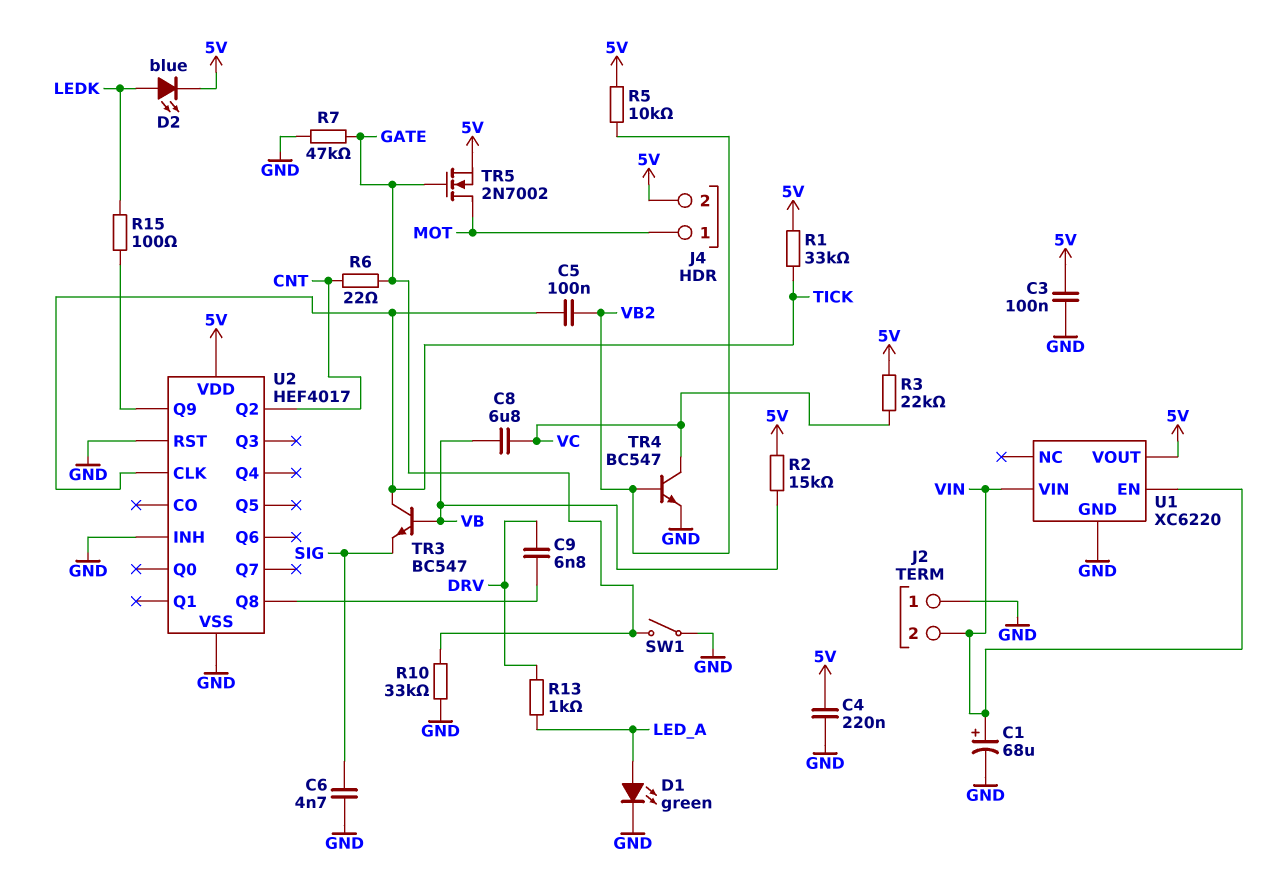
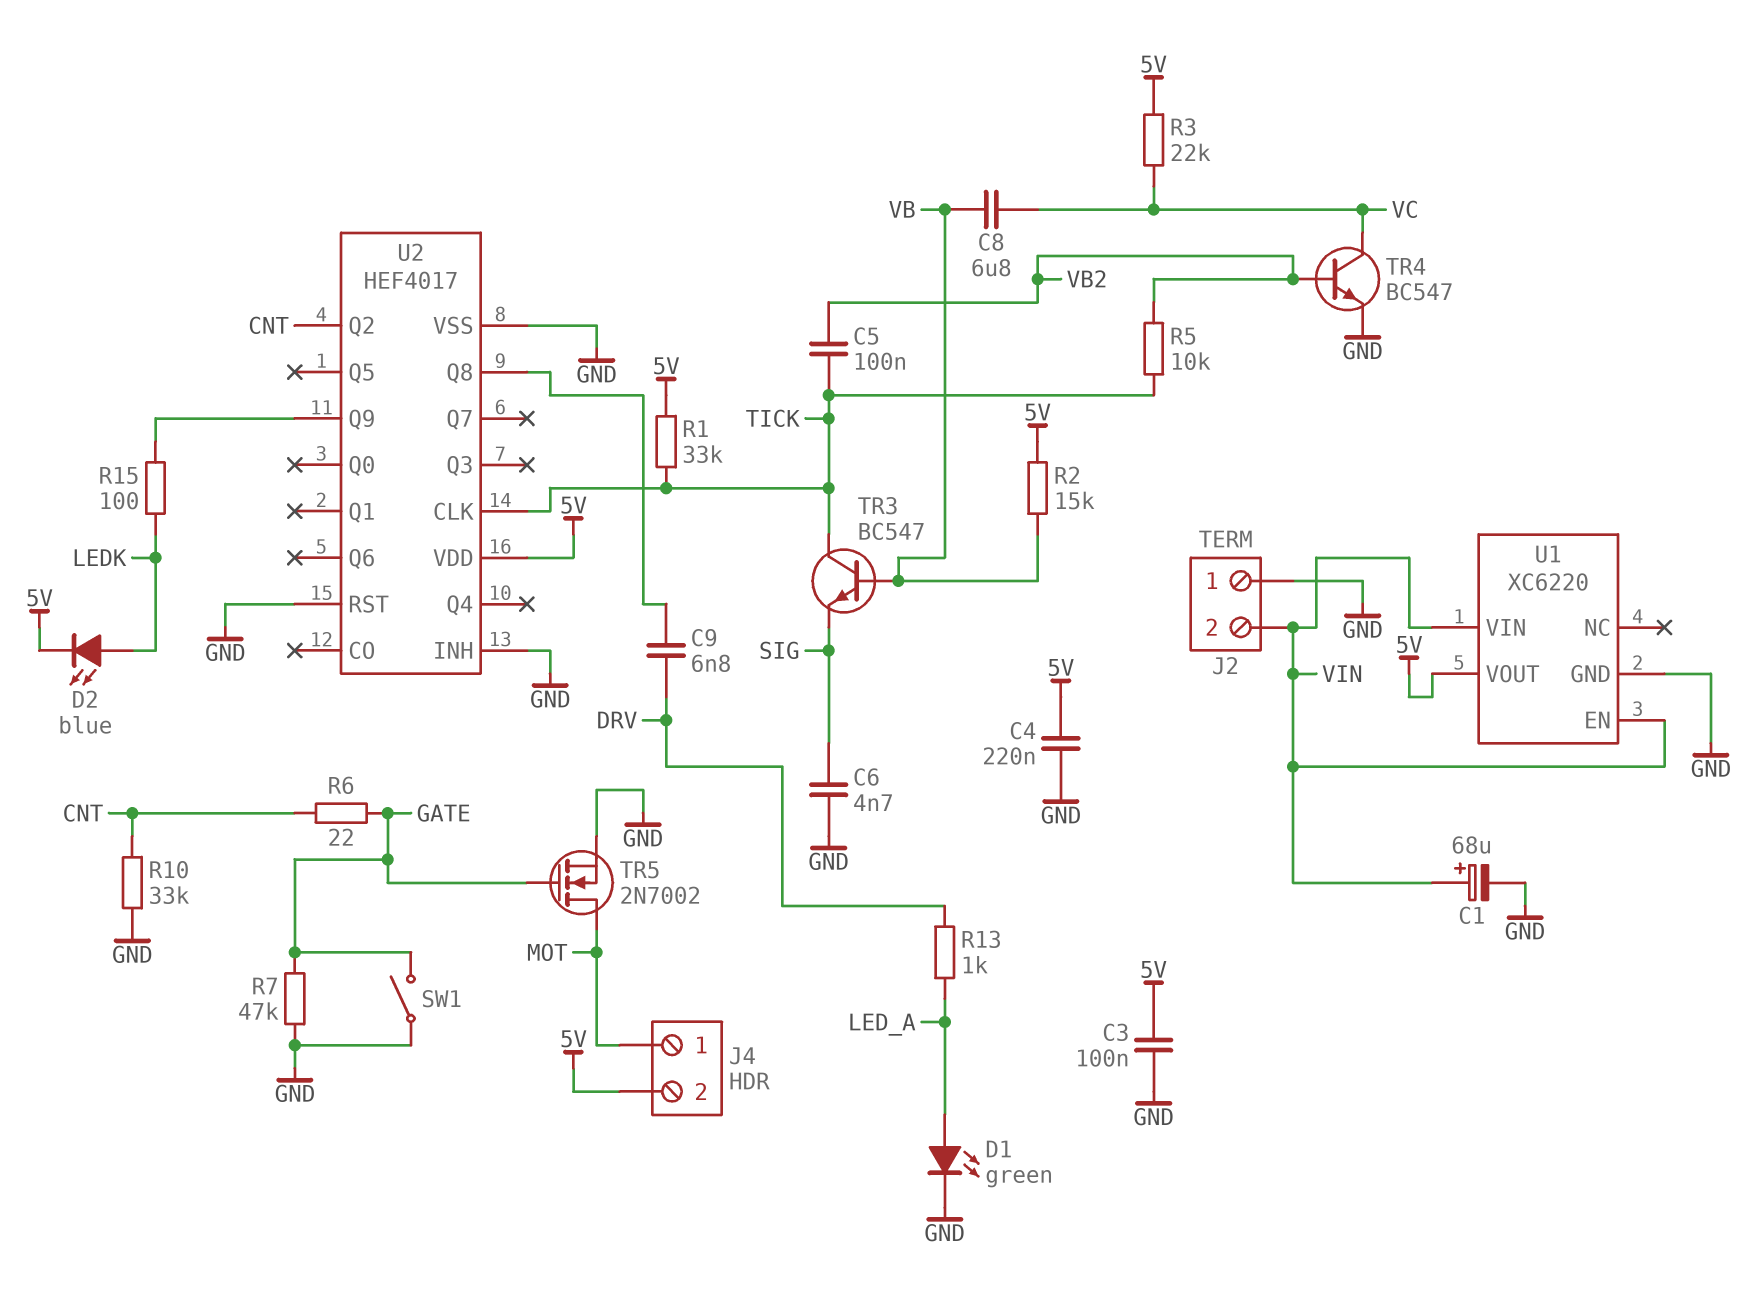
R5: 10k (5V, VB2) -> 10k (TICK, VB2)
R10: 33k (GATE, GND) -> 33k (CNT, GND)
TR5: NMOS 2N7002 (G GATE, D MOT, S 5V) -> NMOS 2N7002 (G GATE, D MOT, S GND)

